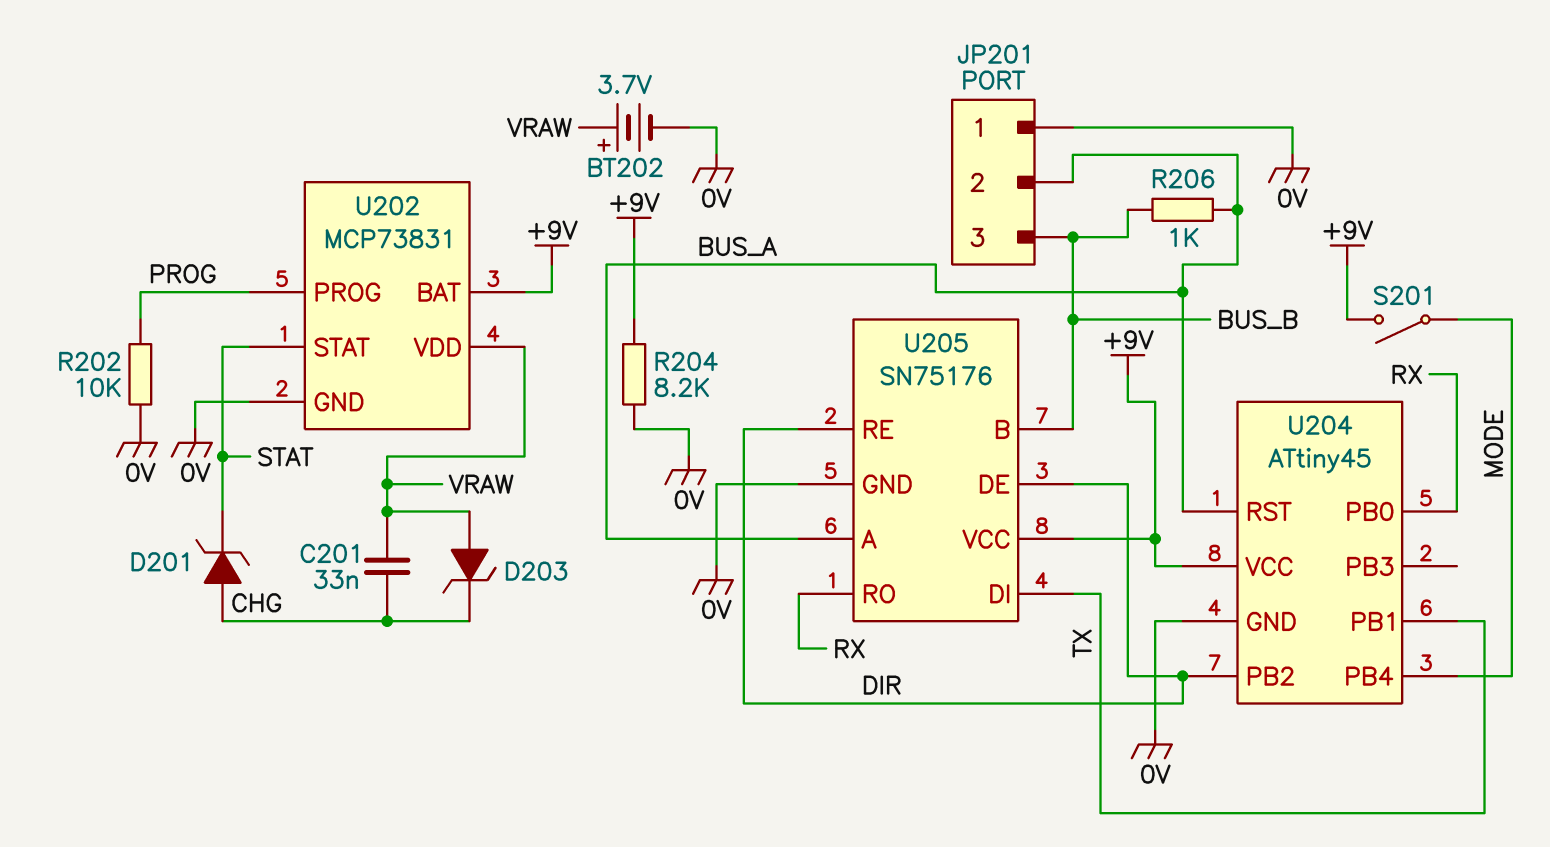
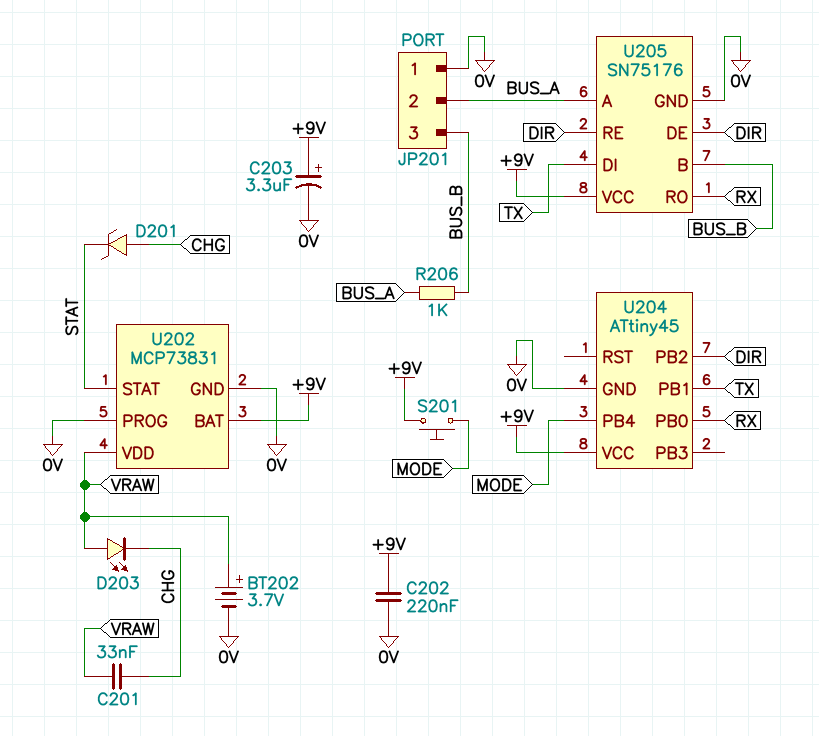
C202: none -> 220nF (+9V, 0V)
C203: none -> 3.3uF (plus +9V, minus 0V)
D203: zener (A VRAW, K CHG) -> LED (A VRAW, K CHG)
R202: 10k (0V, PROG) -> none
R204: 8.2k (+9V, 0V) -> none
S201: switch (+9V, MODE) -> button (+9V, MODE)
U202 pin PROG: PROG -> 0V
U204 pin RST: BUS_A -> none

